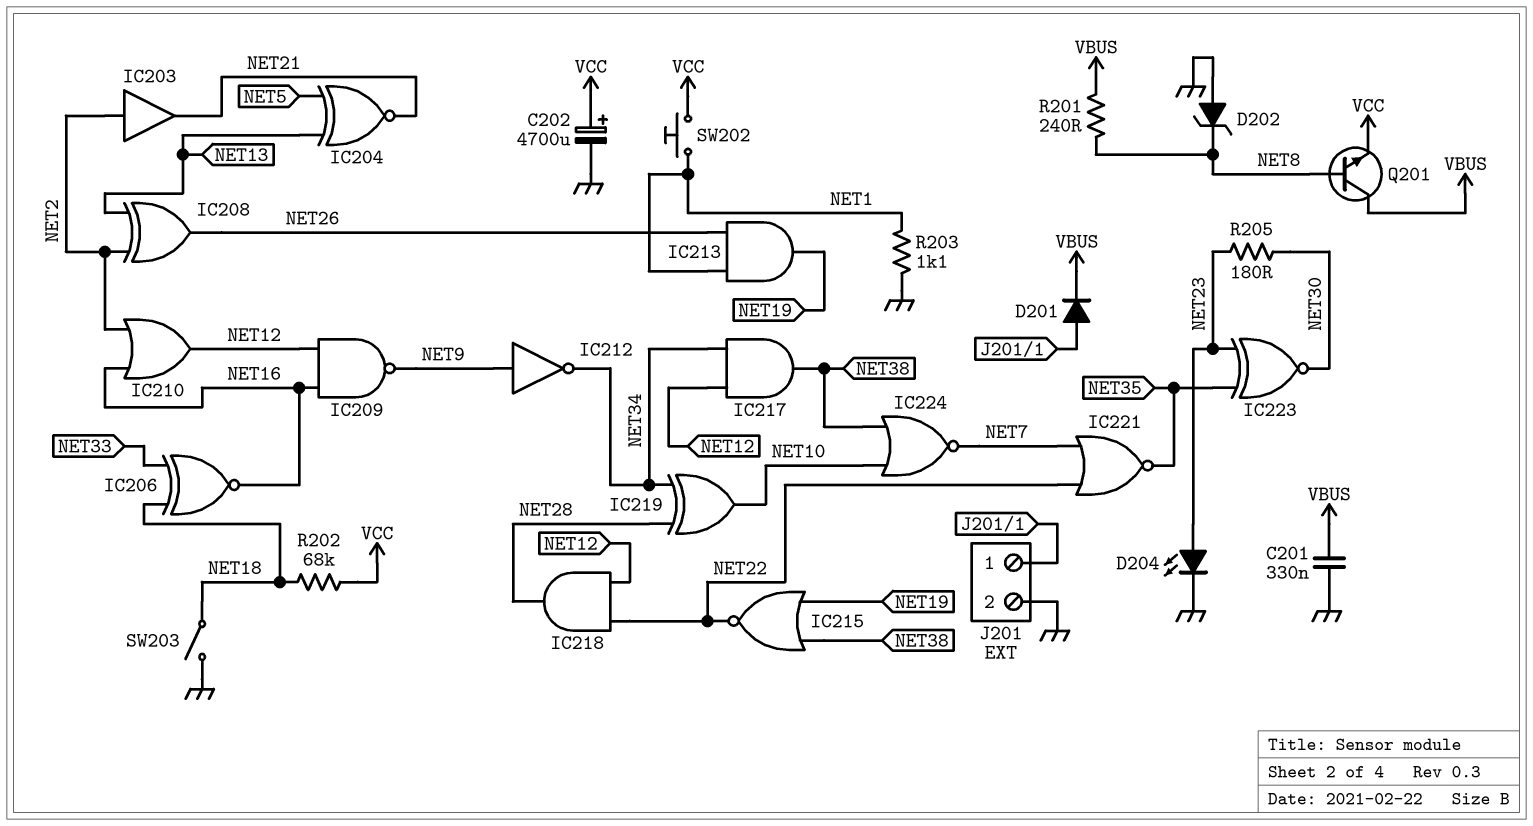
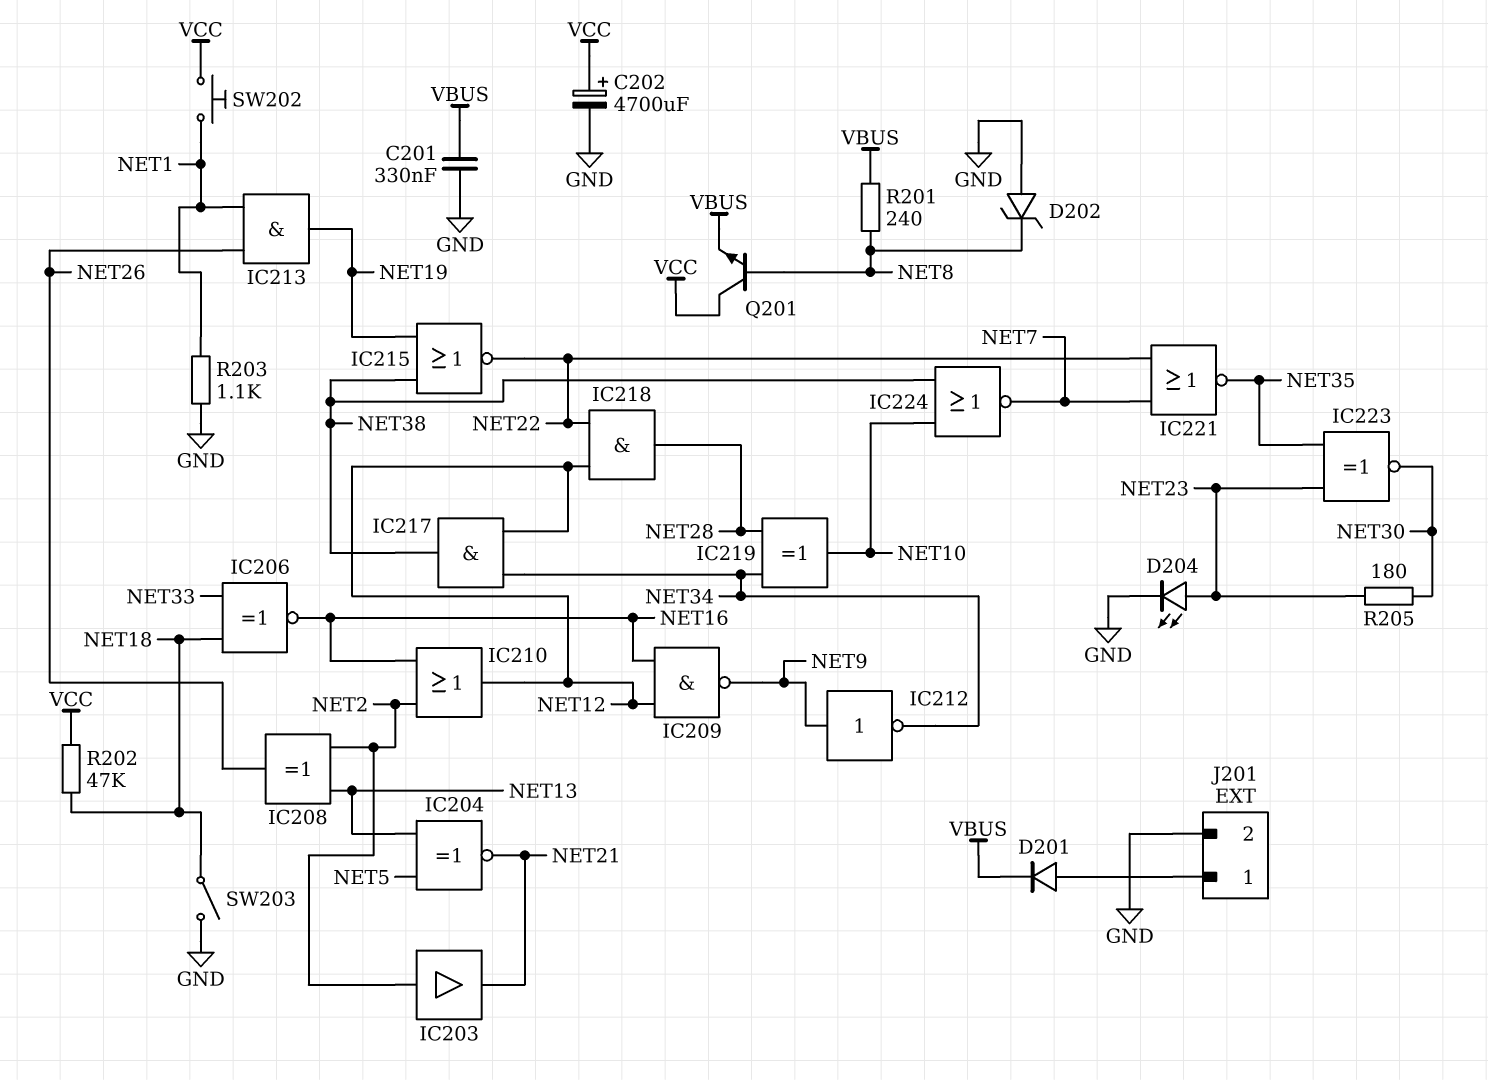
Q201: NPN (B NET8, C VBUS, E VCC) -> NPN (B NET8, C VCC, E VBUS)
R202: 68k (NET18, VCC) -> 47k (NET18, VCC)

